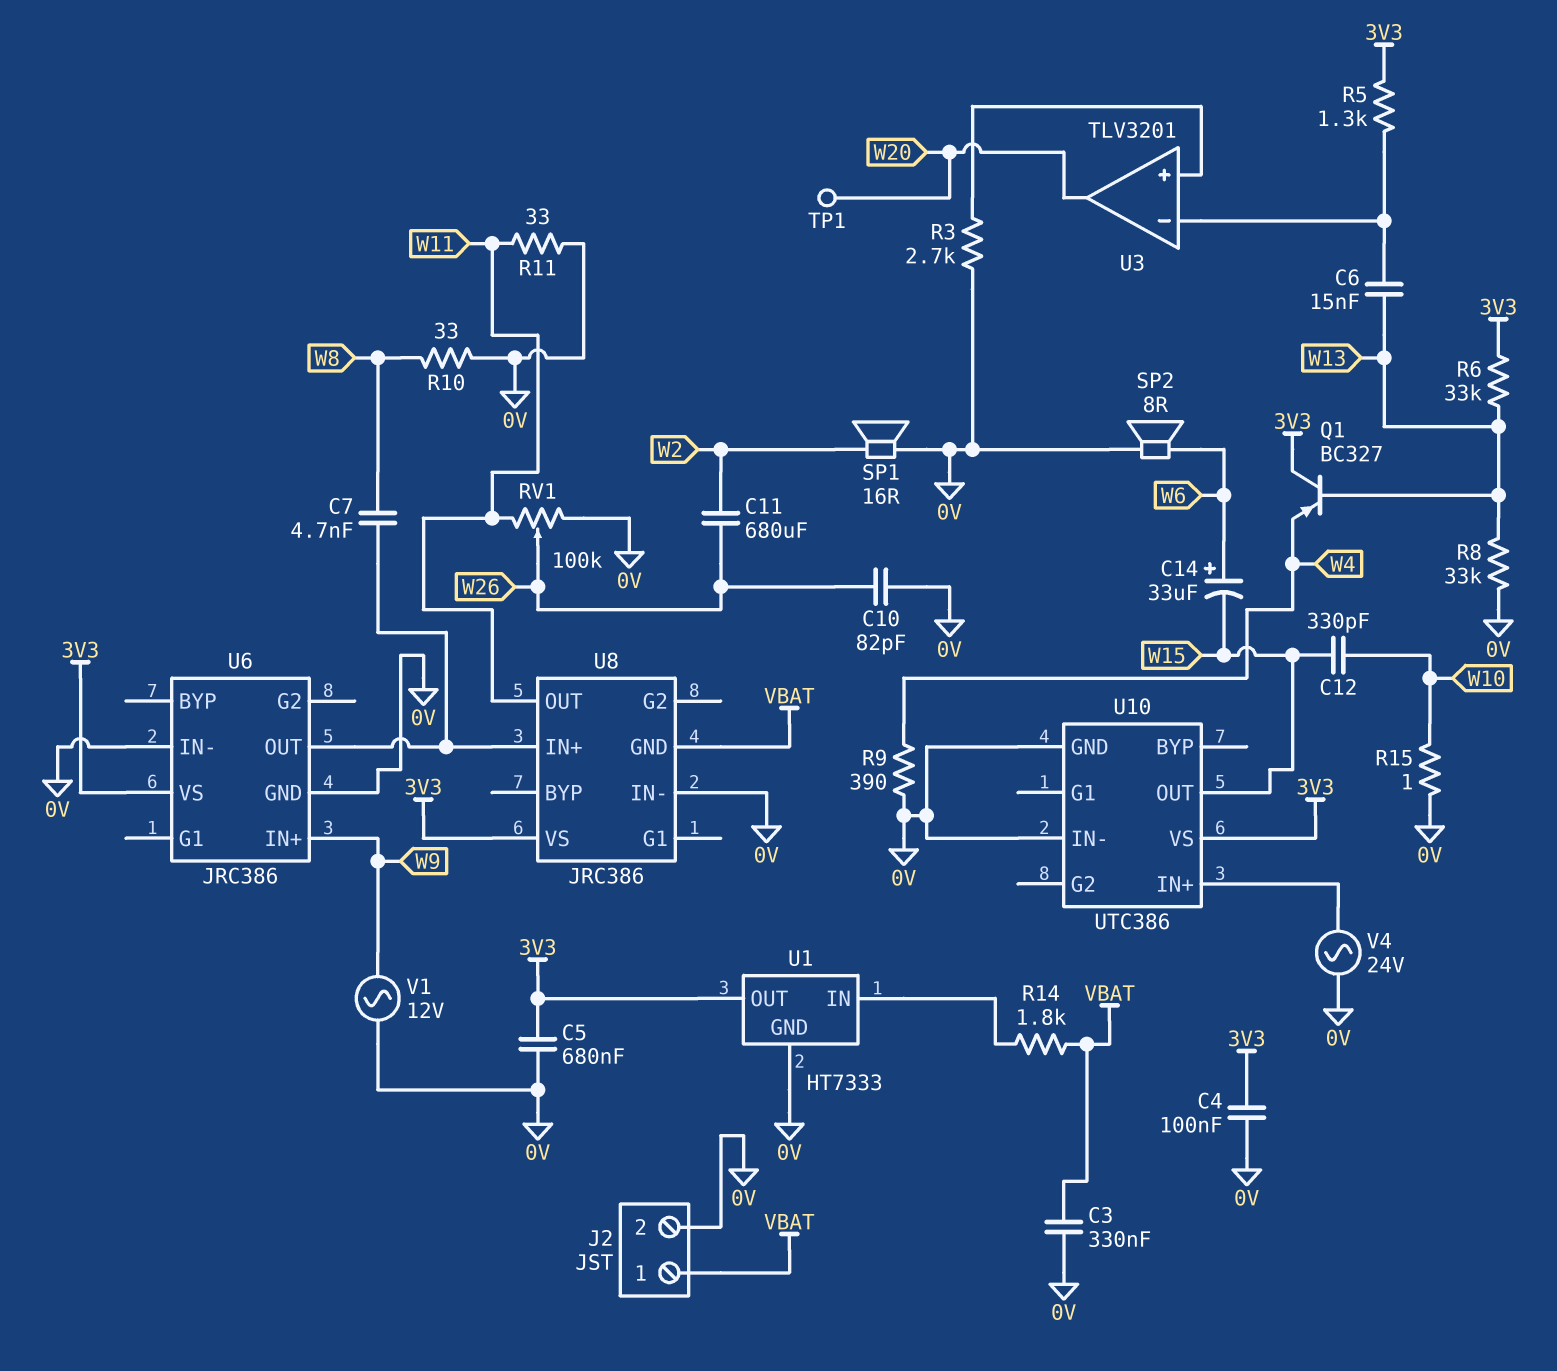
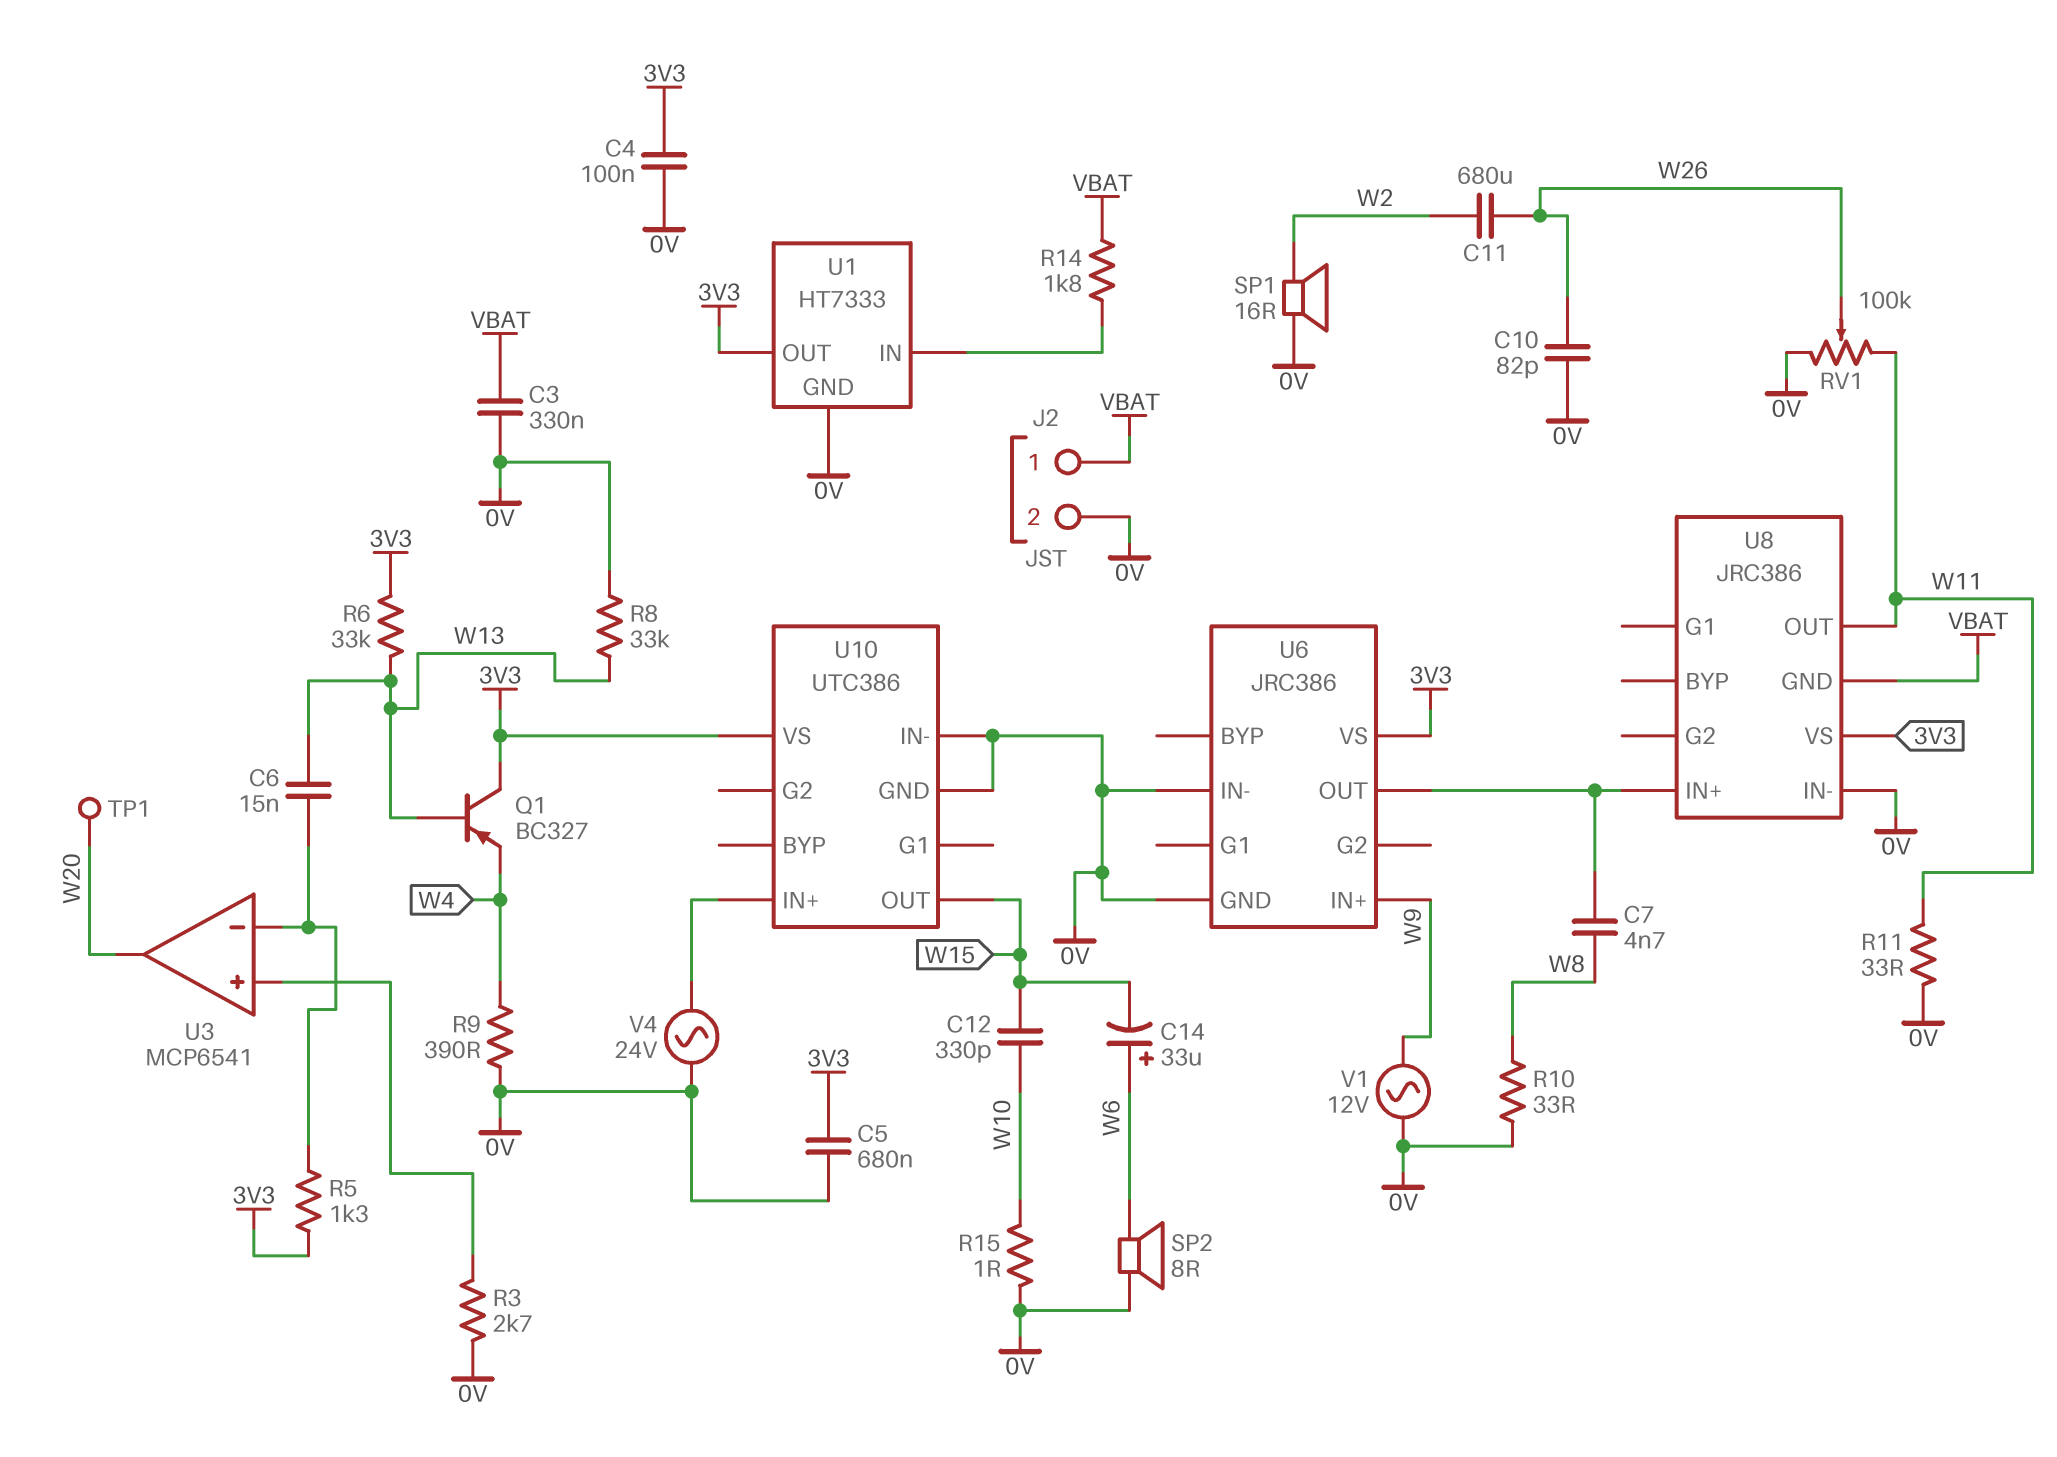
U3: TLV3201 -> MCP6541

